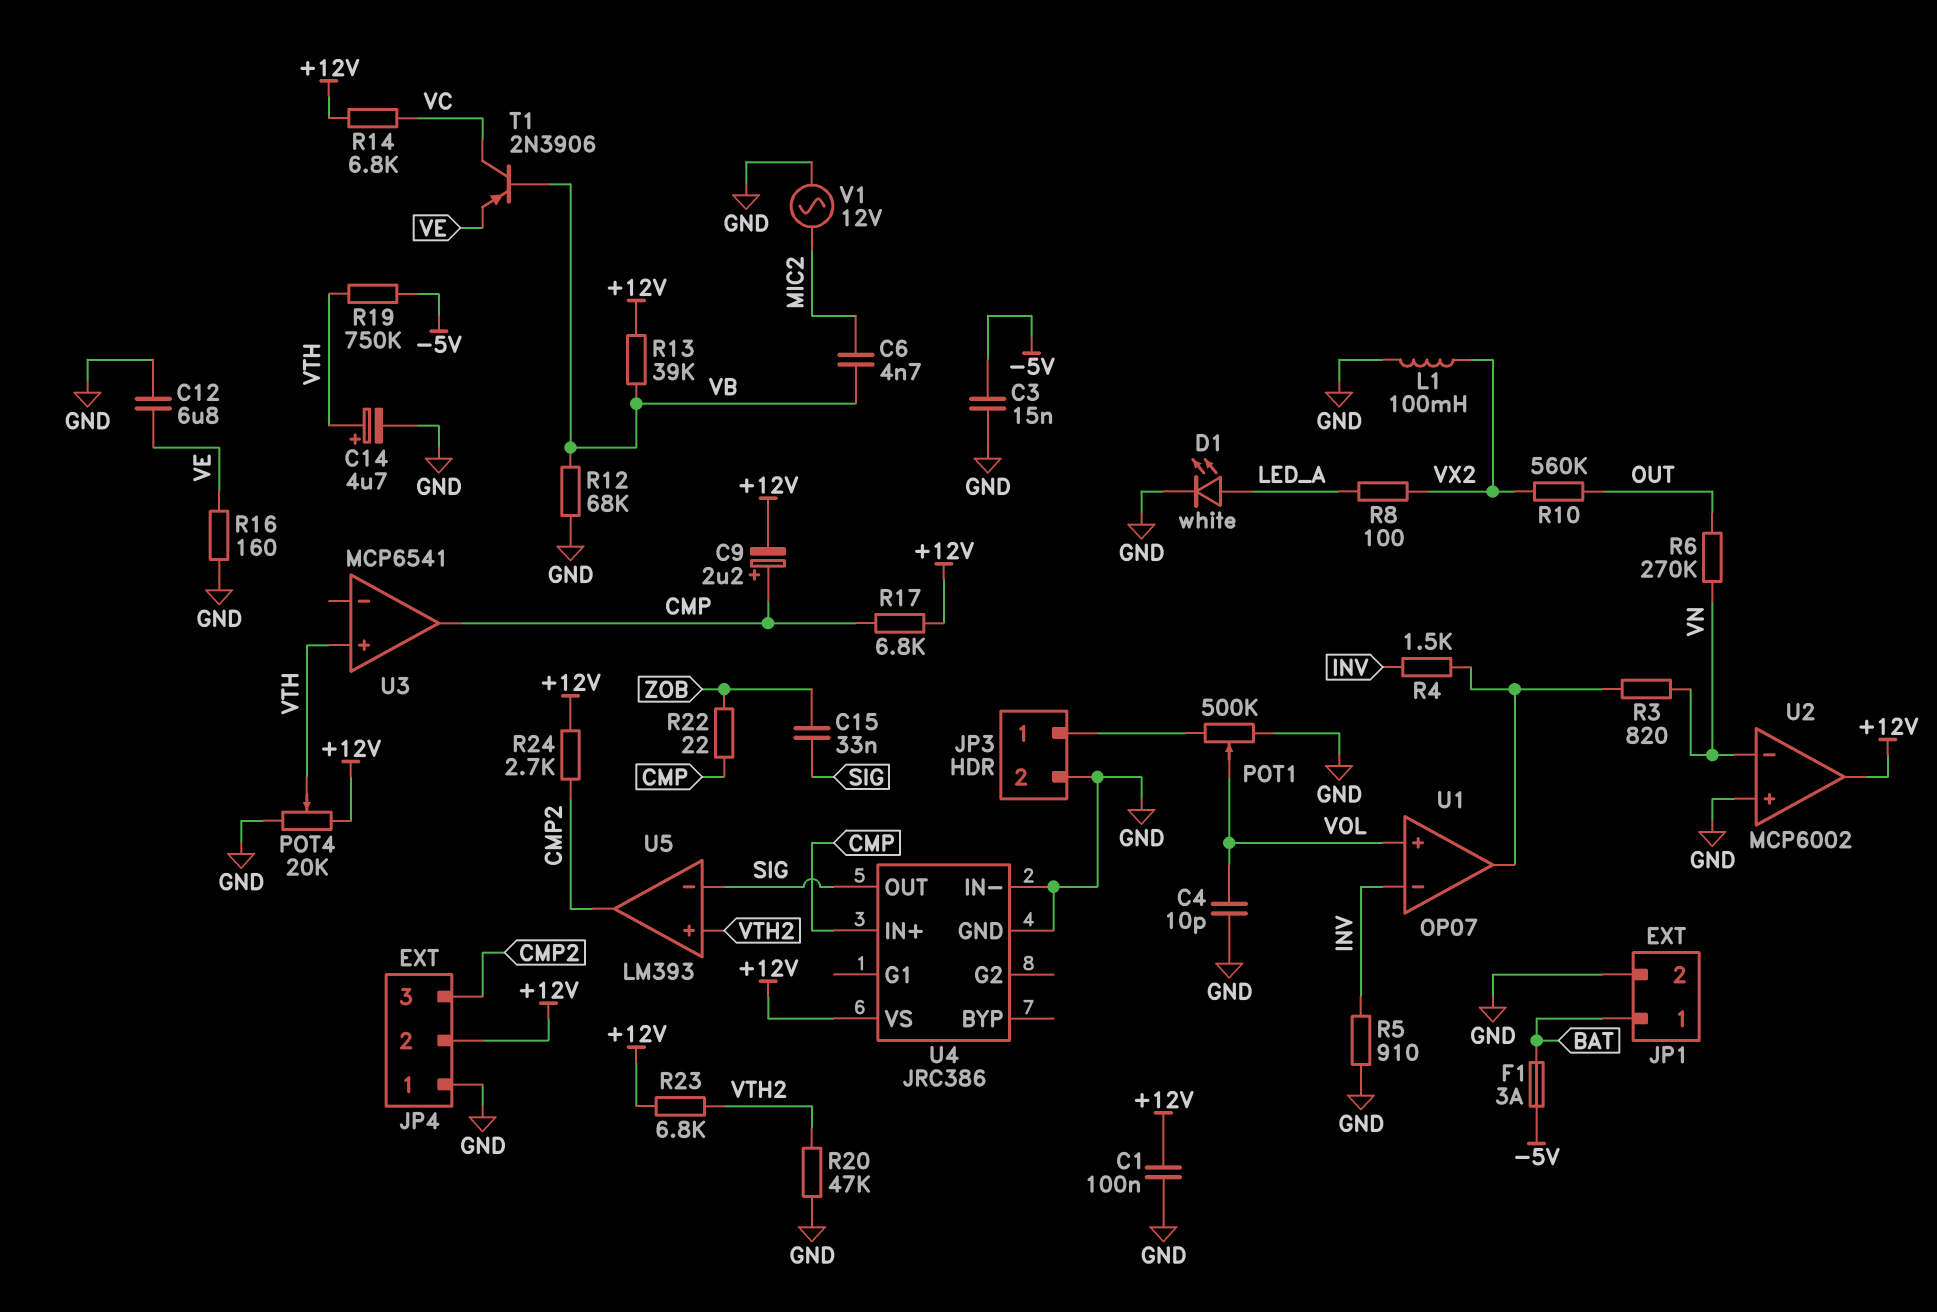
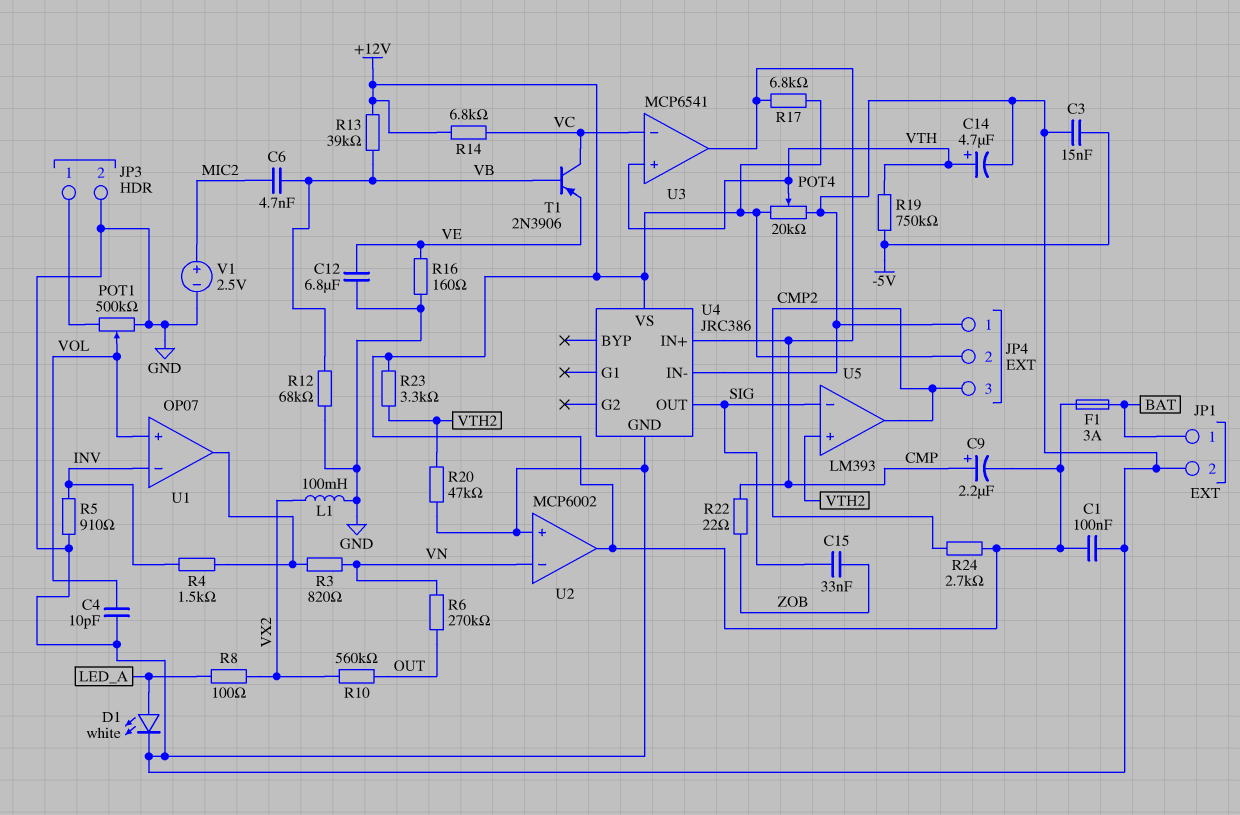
F1: 3A (-5V, BAT) -> 3A (+12V, BAT)
R23: 6.8k (+12V, VTH2) -> 3.3k (+12V, VTH2)
U3 pin in-: none -> VC
V1: AC 12V (GND, MIC2) -> 2.5V (plus MIC2, minus GND)

